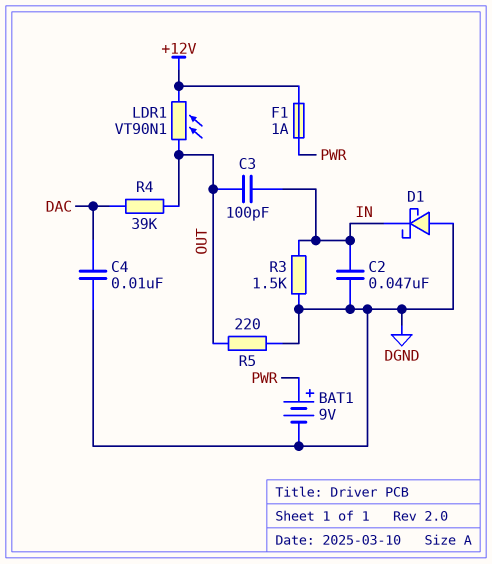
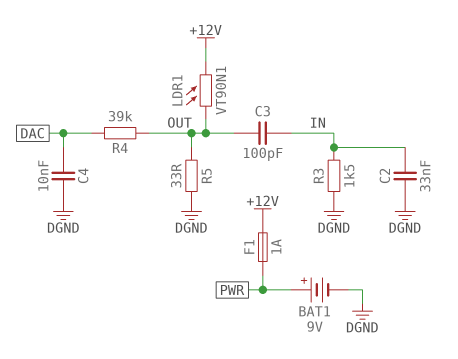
C2: 47nF (DGND, IN) -> 33nF (DGND, IN)
D1: schottky (A DGND, K IN) -> none
R5: 220 (DGND, OUT) -> 33 (DGND, OUT)

